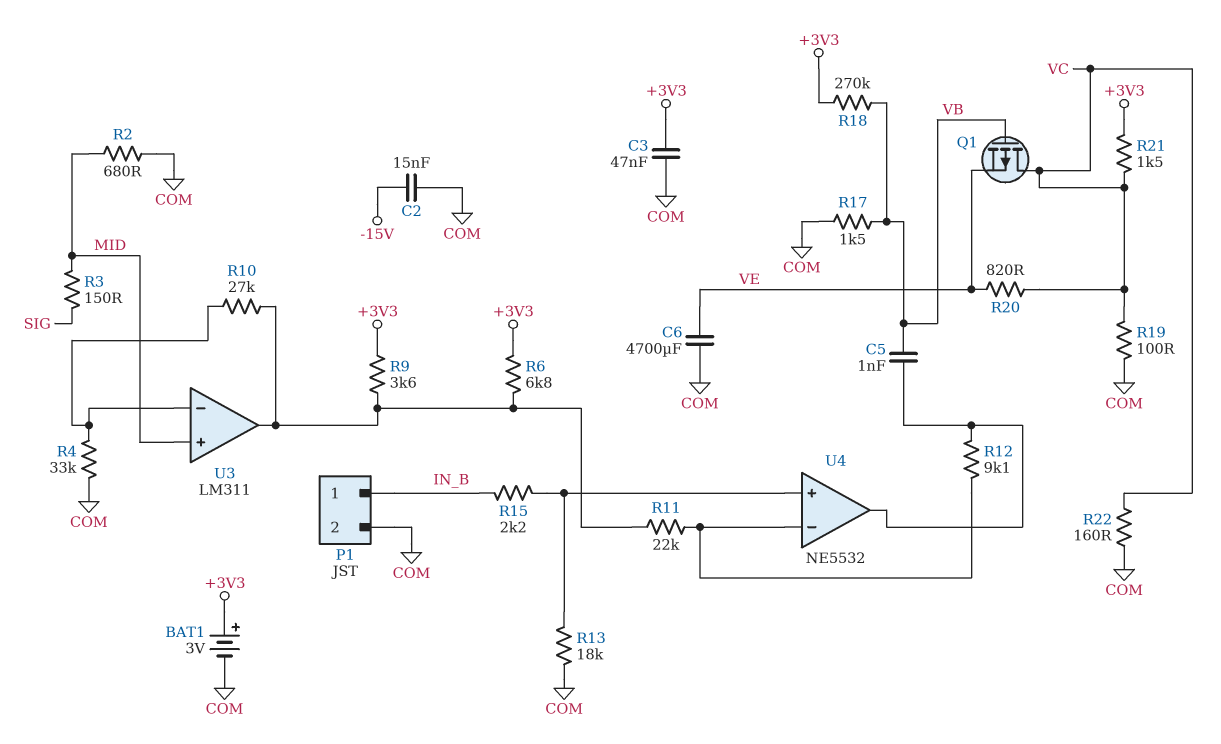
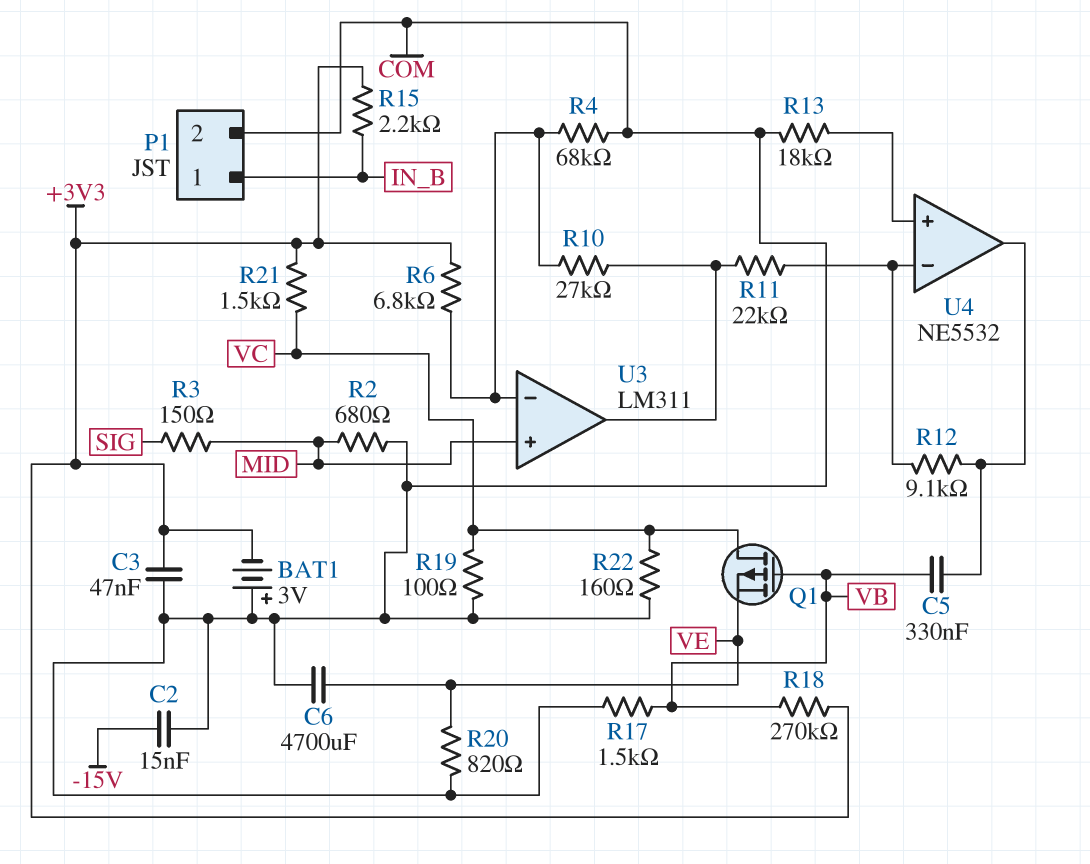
BAT1: 3V (plus +3V3, minus COM) -> 3V (plus COM, minus +3V3)
C5: 1nF (U4/out, VB) -> 330nF (U4/out, VB)
R4: 33k (COM, U3/in-) -> 68k (COM, U3/in-)
R6: 6.8k (+3V3, U3/out) -> 6.8k (+3V3, U3/in-)
R9: 3.6k (+3V3, U3/out) -> none
R15: 2.2k (IN_B, U4/in+) -> 2.2k (+3V3, IN_B)
R20: 820 (VC, VE) -> 820 (COM, VE)

